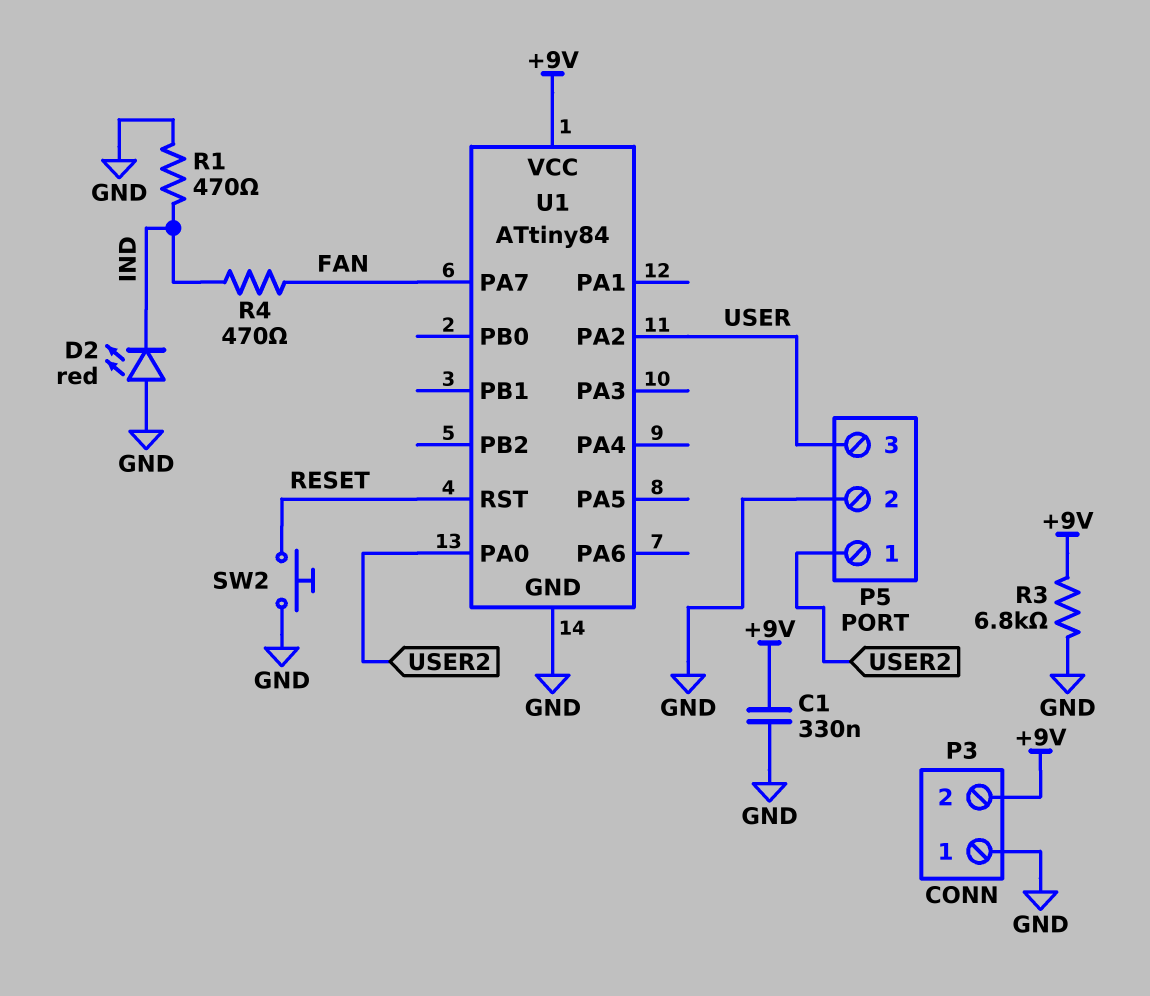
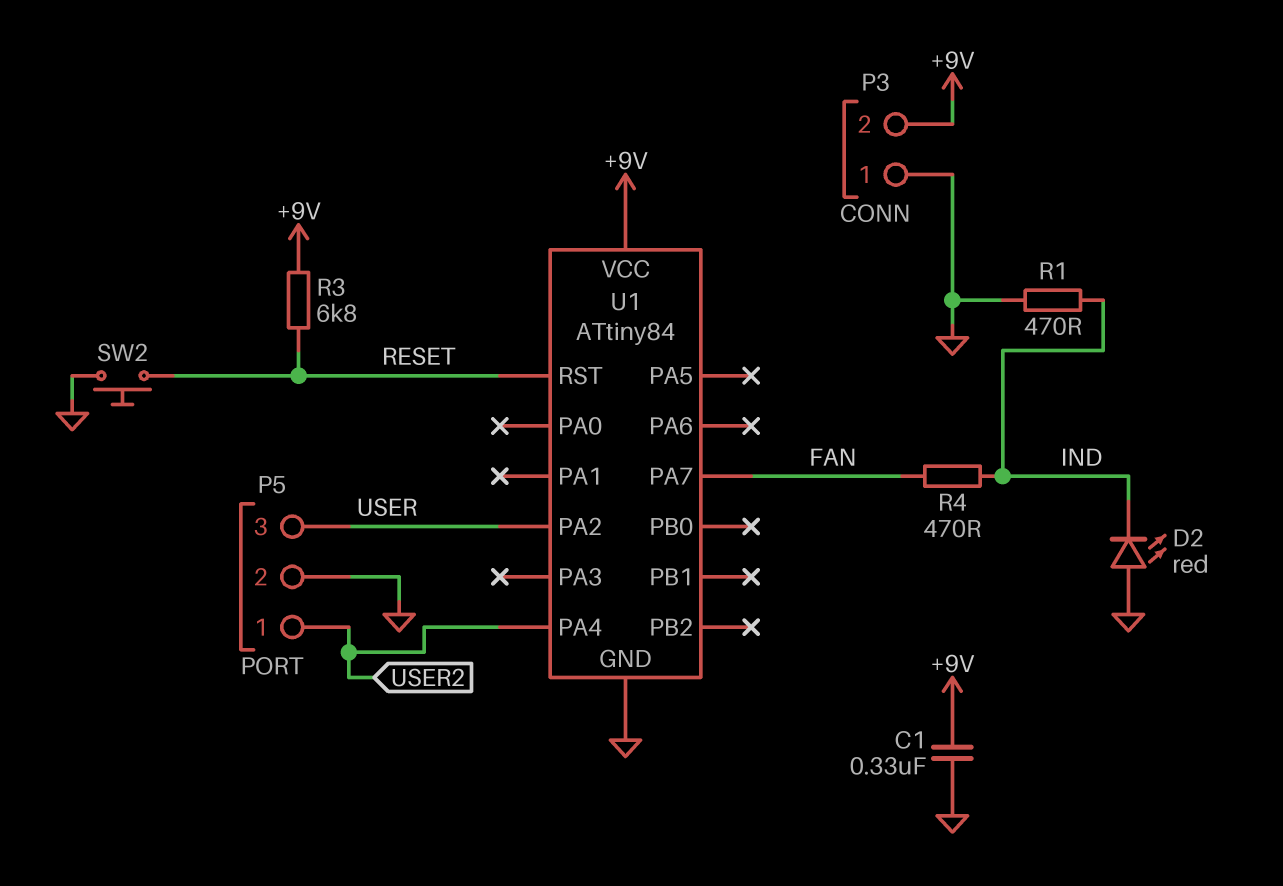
R3: 6.8k (+9V, GND) -> 6.8k (+9V, RESET)
U1 pin PA0: USER2 -> none
U1 pin PA4: none -> USER2

